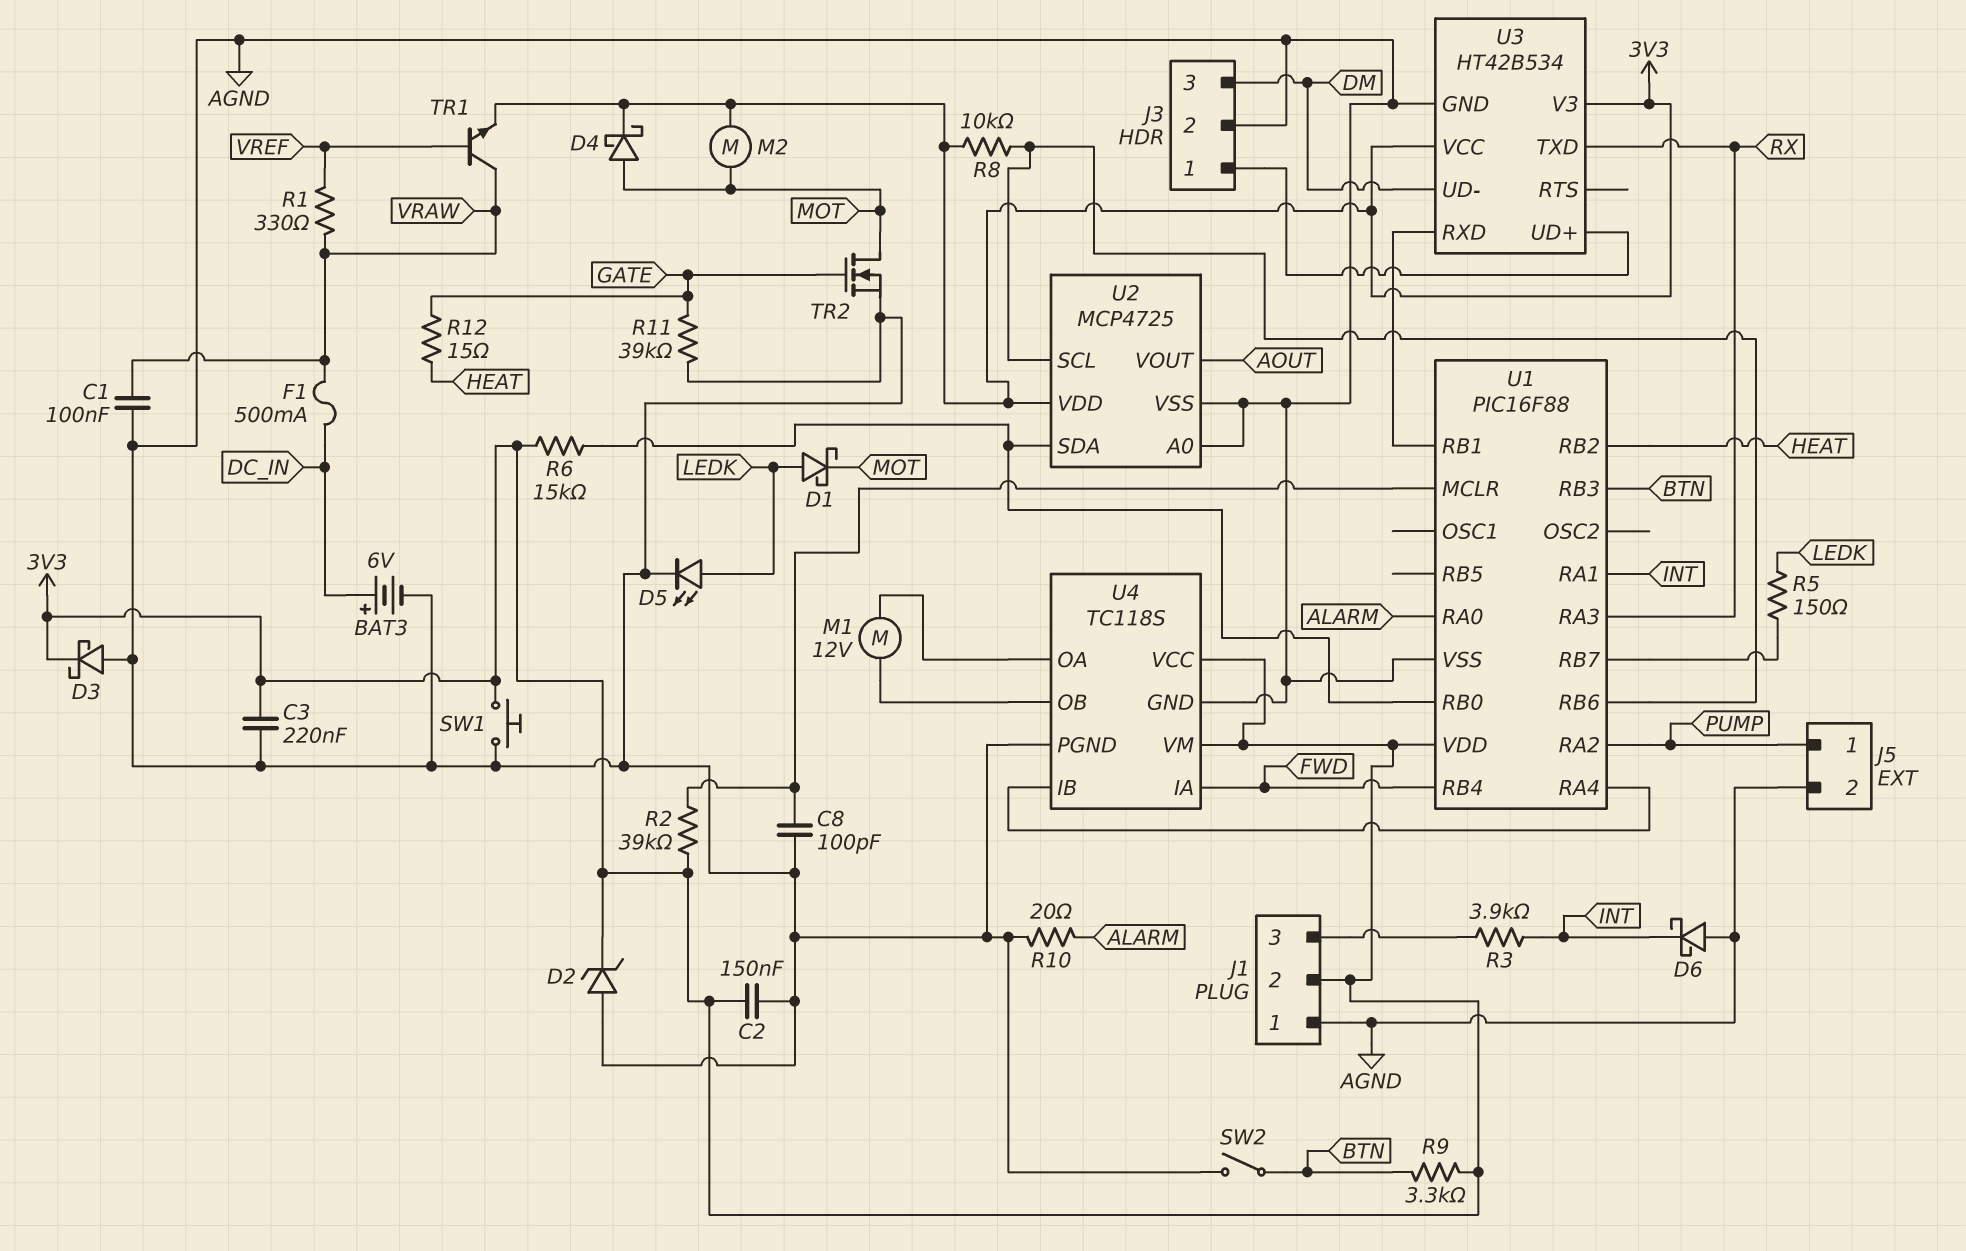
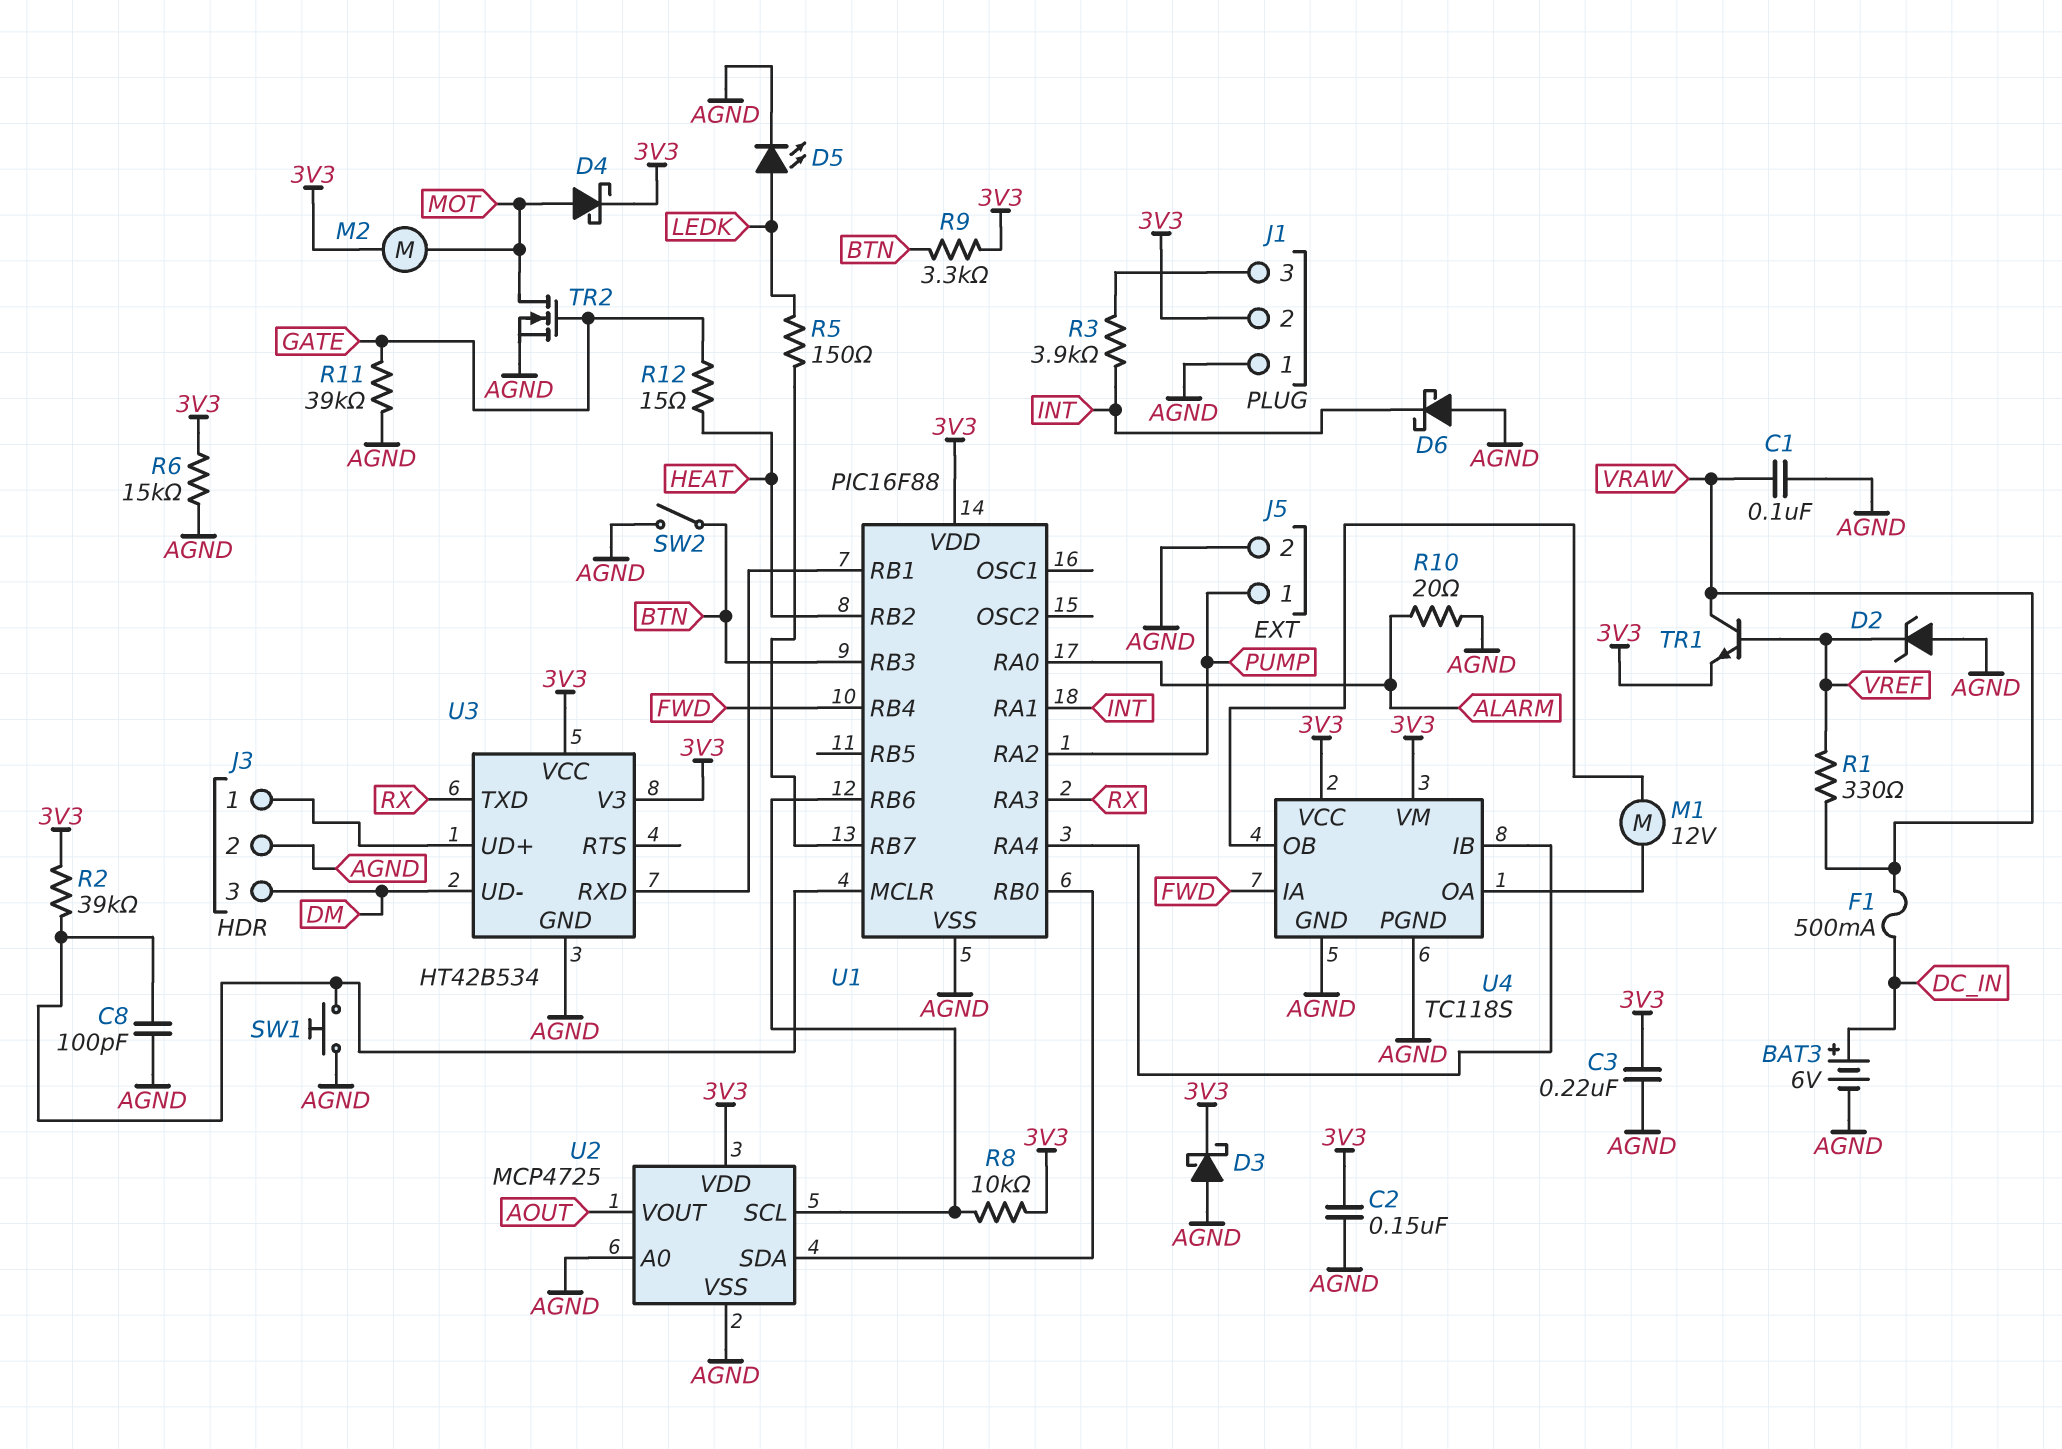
D1: schottky (A LEDK, K MOT) -> none
D2: zener (A AGND, K 3V3) -> zener (A AGND, K VREF)
R6: 15k (3V3, U1/RB0) -> 15k (3V3, AGND)
SW1: button (3V3, AGND) -> button (AGND, U1/MCLR)

